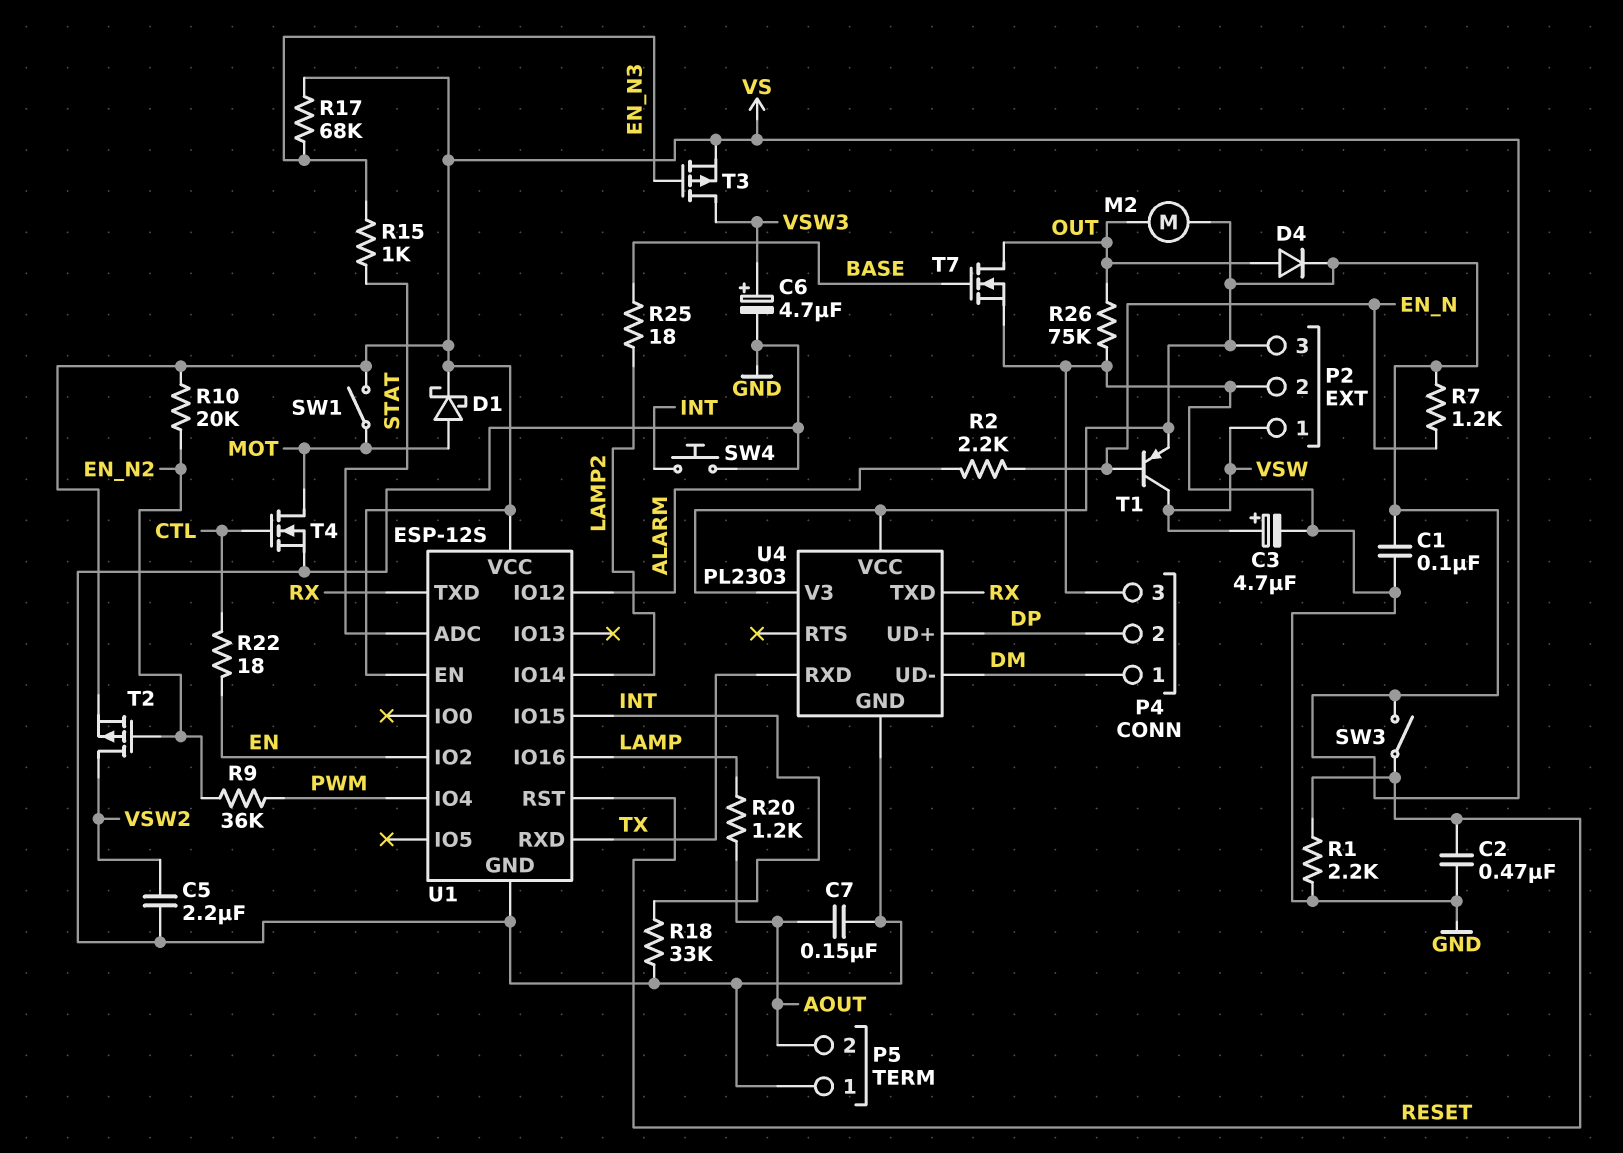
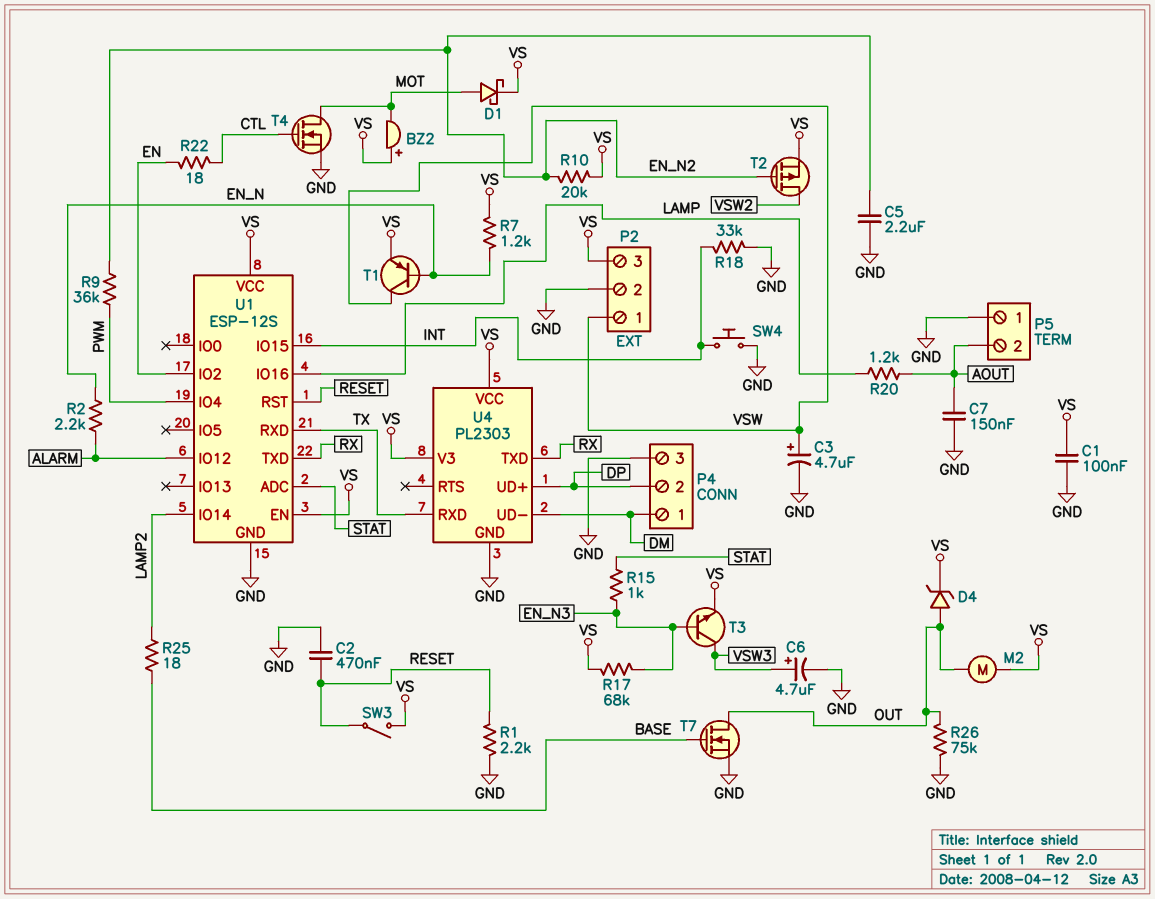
BZ2: none -> buzzer (plus VS, minus MOT)
C5: 2.2uF (GND, VSW2) -> 2.2uF (EN_N2, GND)
D4: diode (A OUT, K VS) -> zener (A OUT, K VS)
SW1: switch (MOT, VS) -> none
T3: PMOS (G EN_N3, D VSW3, S VS) -> NPN (B EN_N3, C VSW3, E VS)

